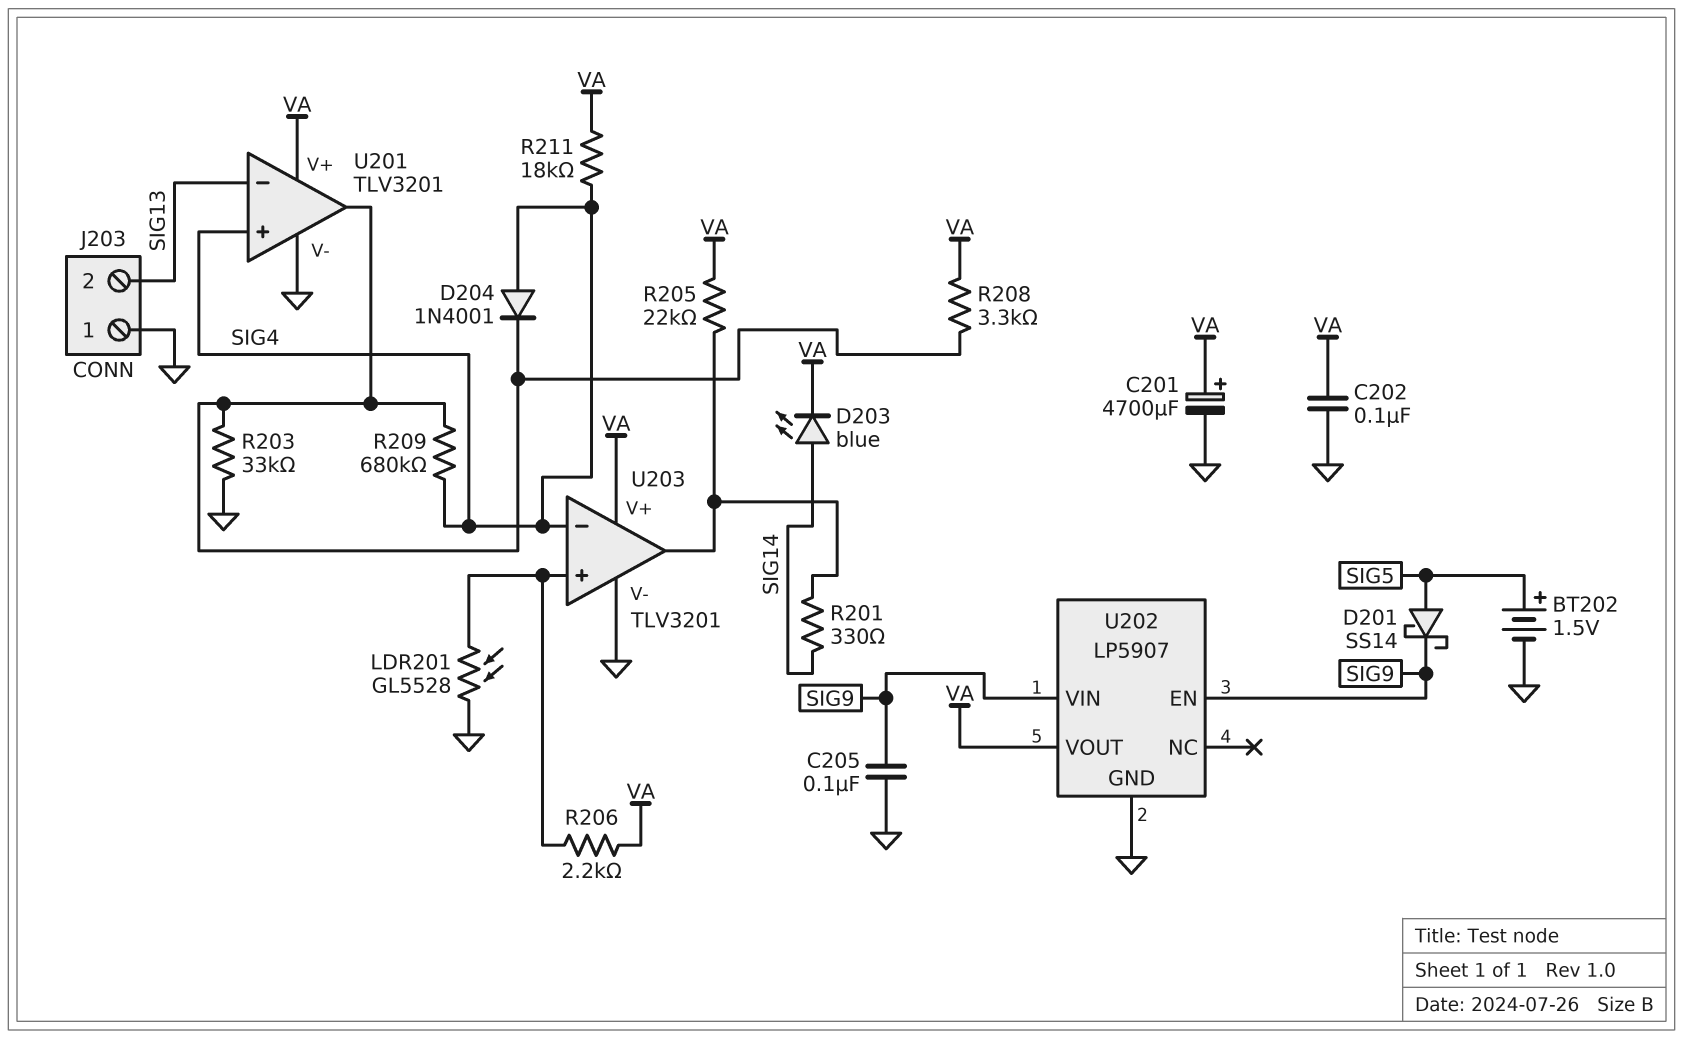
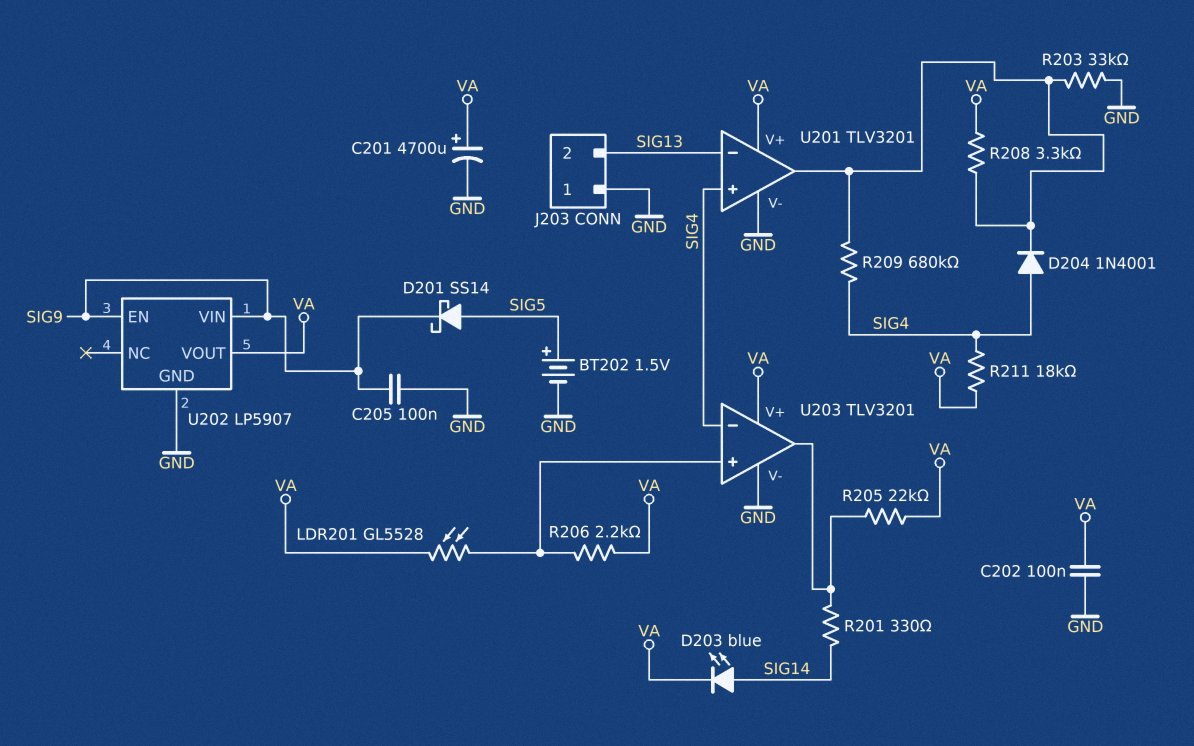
LDR201: GL5528 (GND, U203/in+) -> GL5528 (U203/in+, VA)

